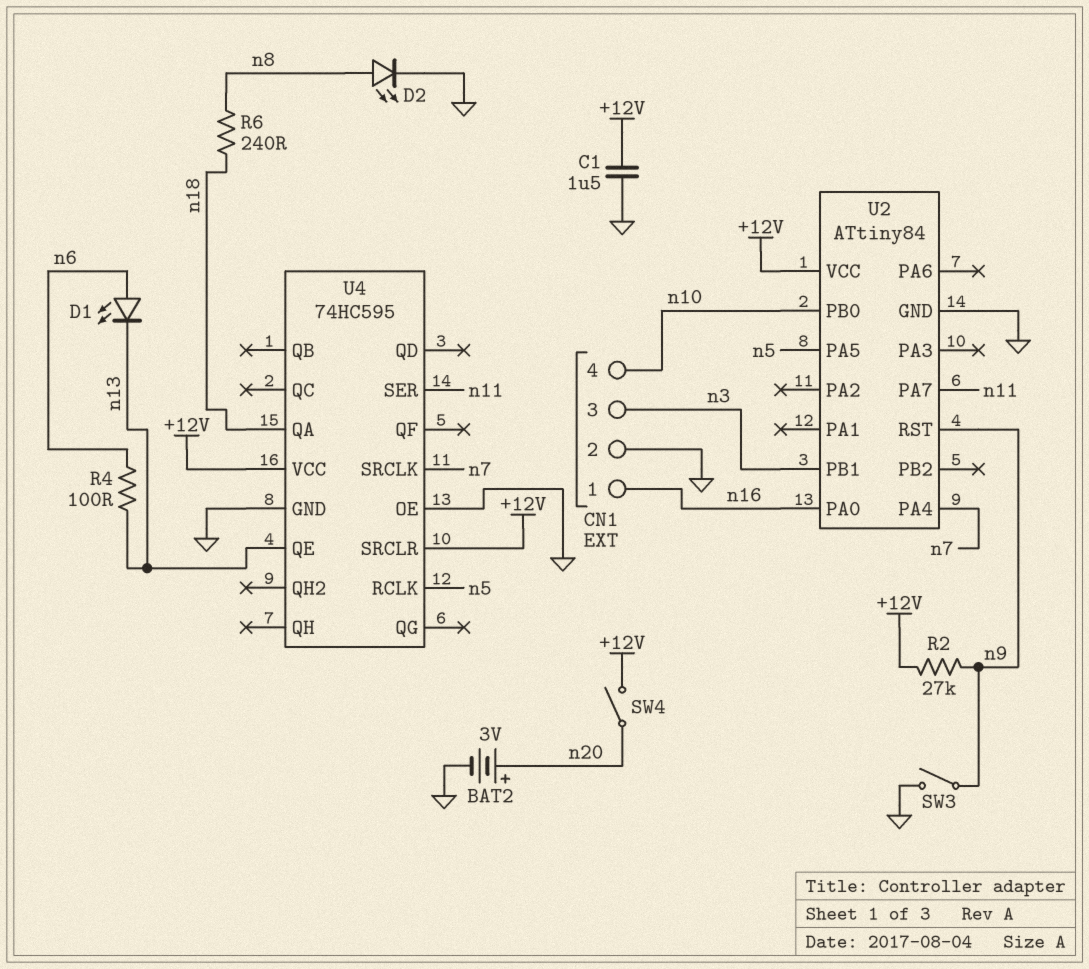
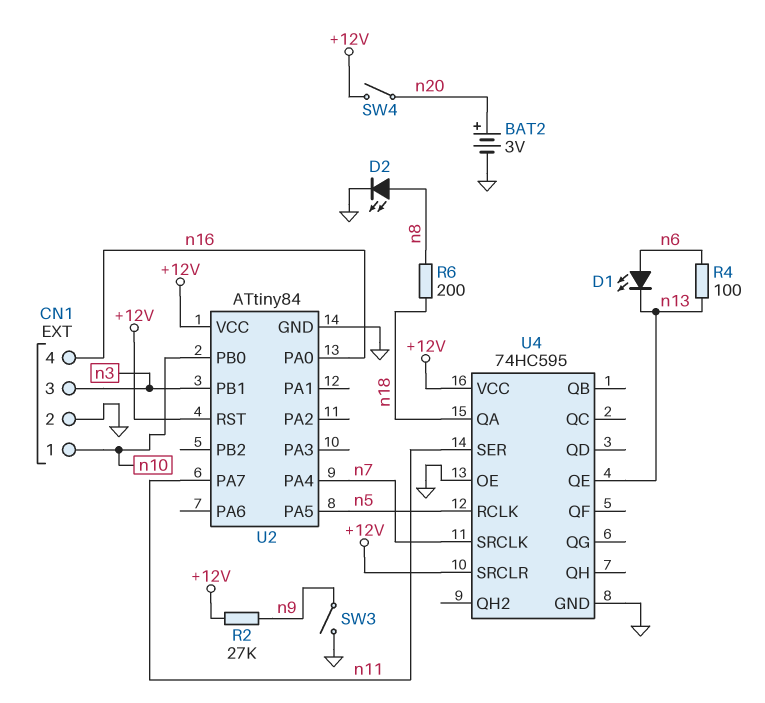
C1: 1.5uF (+12V, GND) -> none
CN1 pin 1: n16 -> n10
CN1 pin 4: n10 -> n16
R6: 240 (n8, n18) -> 200 (n8, n18)
U2 pin RST: n9 -> +12V

